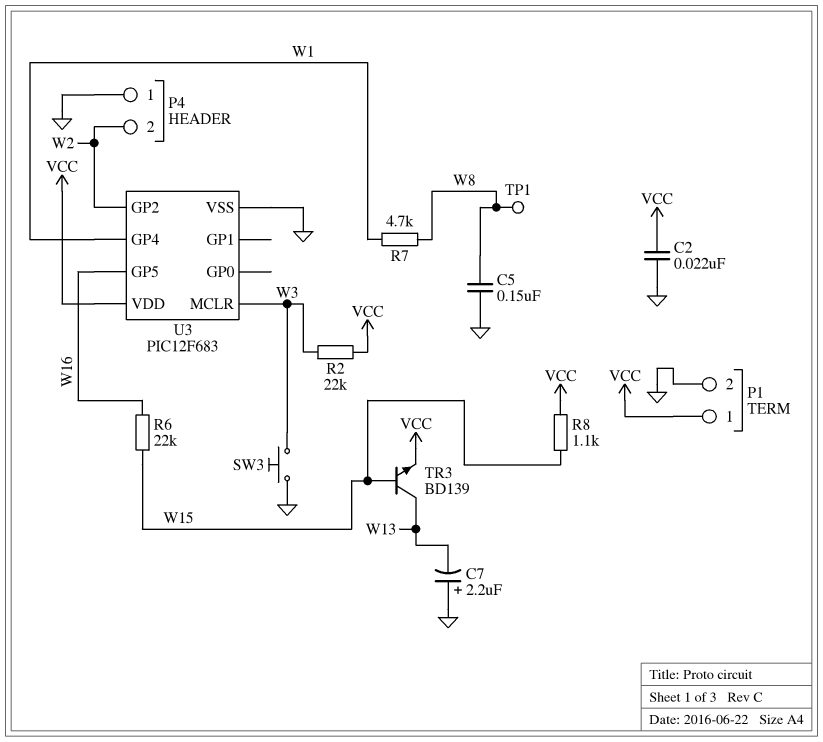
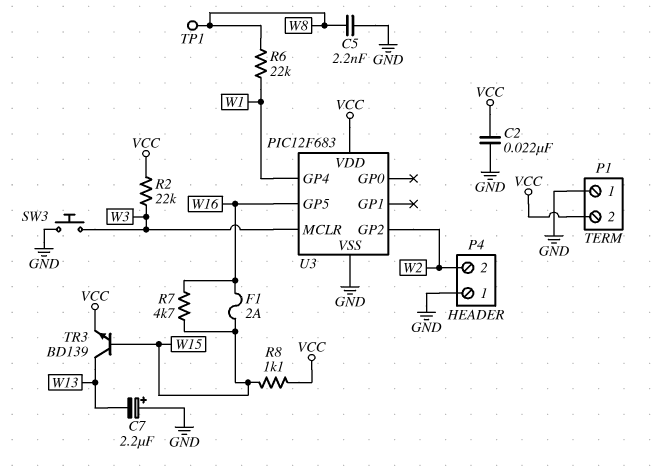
C5: 150nF (GND, W8) -> 2.2nF (GND, W8)
F1: none -> 2A (W15, W16)
P1 pin 1: VCC -> GND
P1 pin 2: GND -> VCC
R6: 22k (W15, W16) -> 22k (W1, W8)
R7: 4.7k (W1, W8) -> 4.7k (W15, W16)

